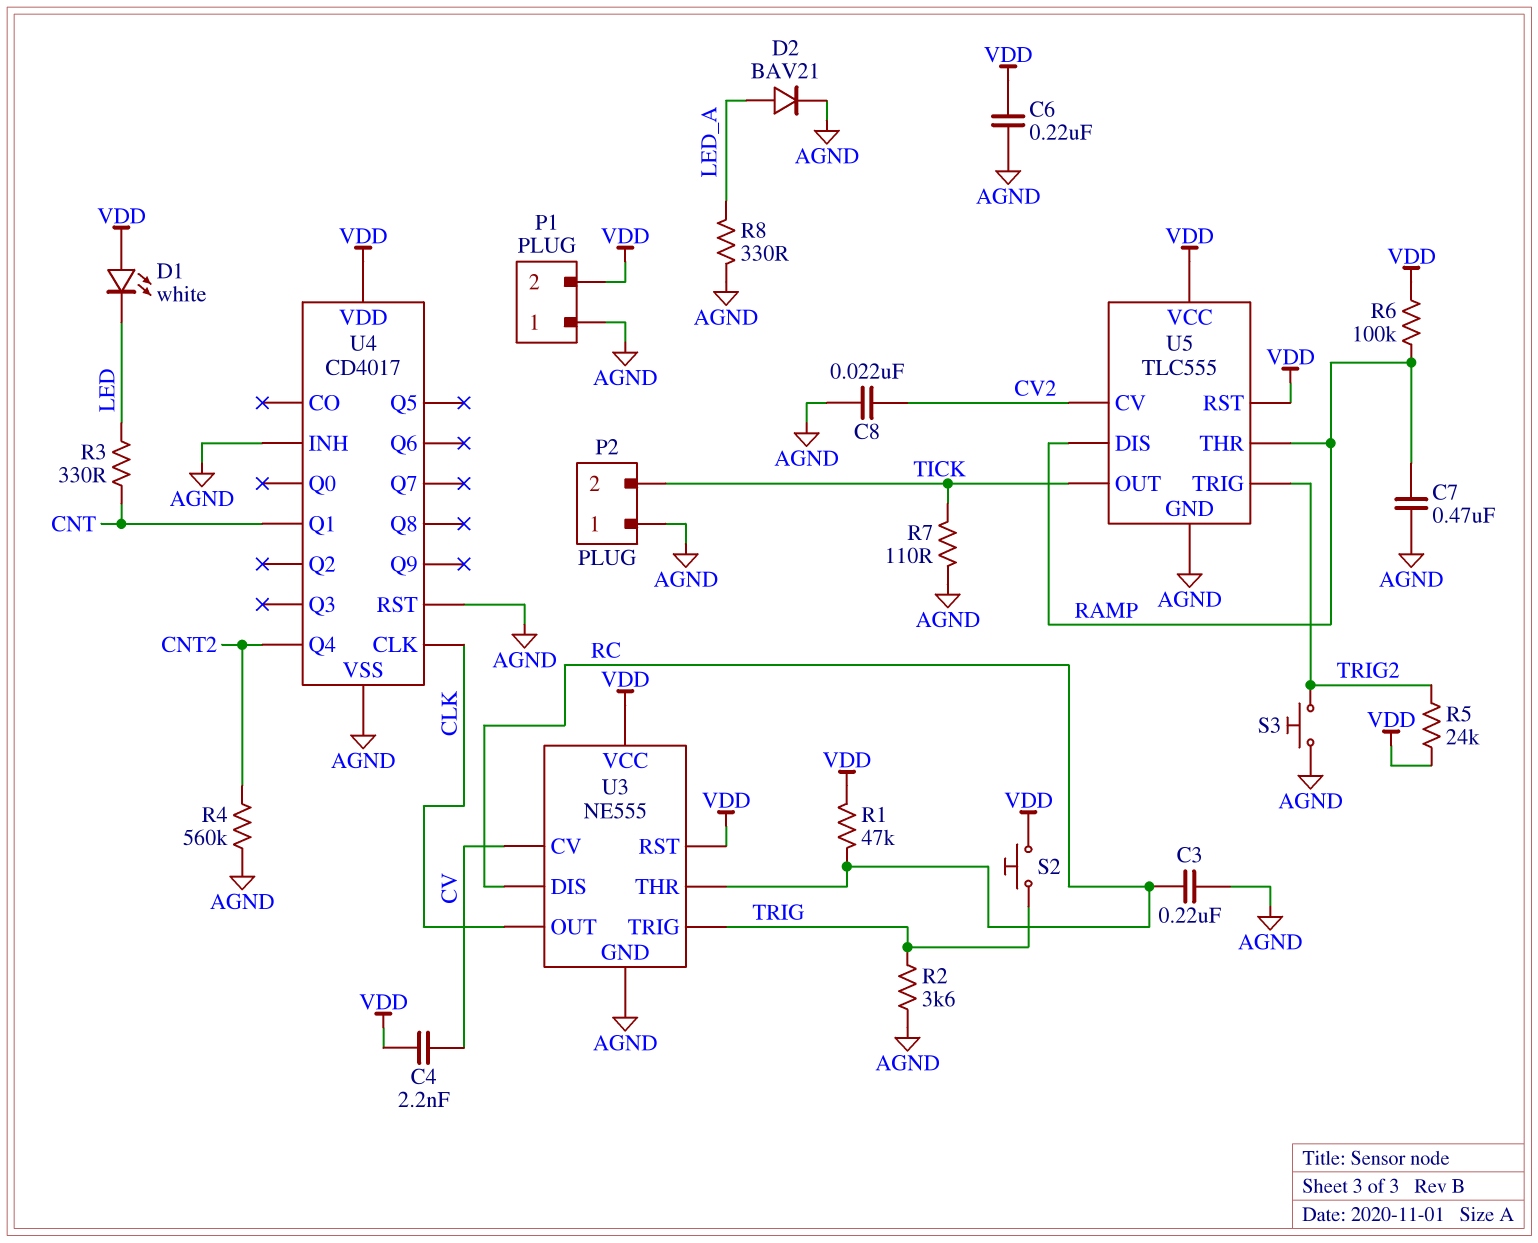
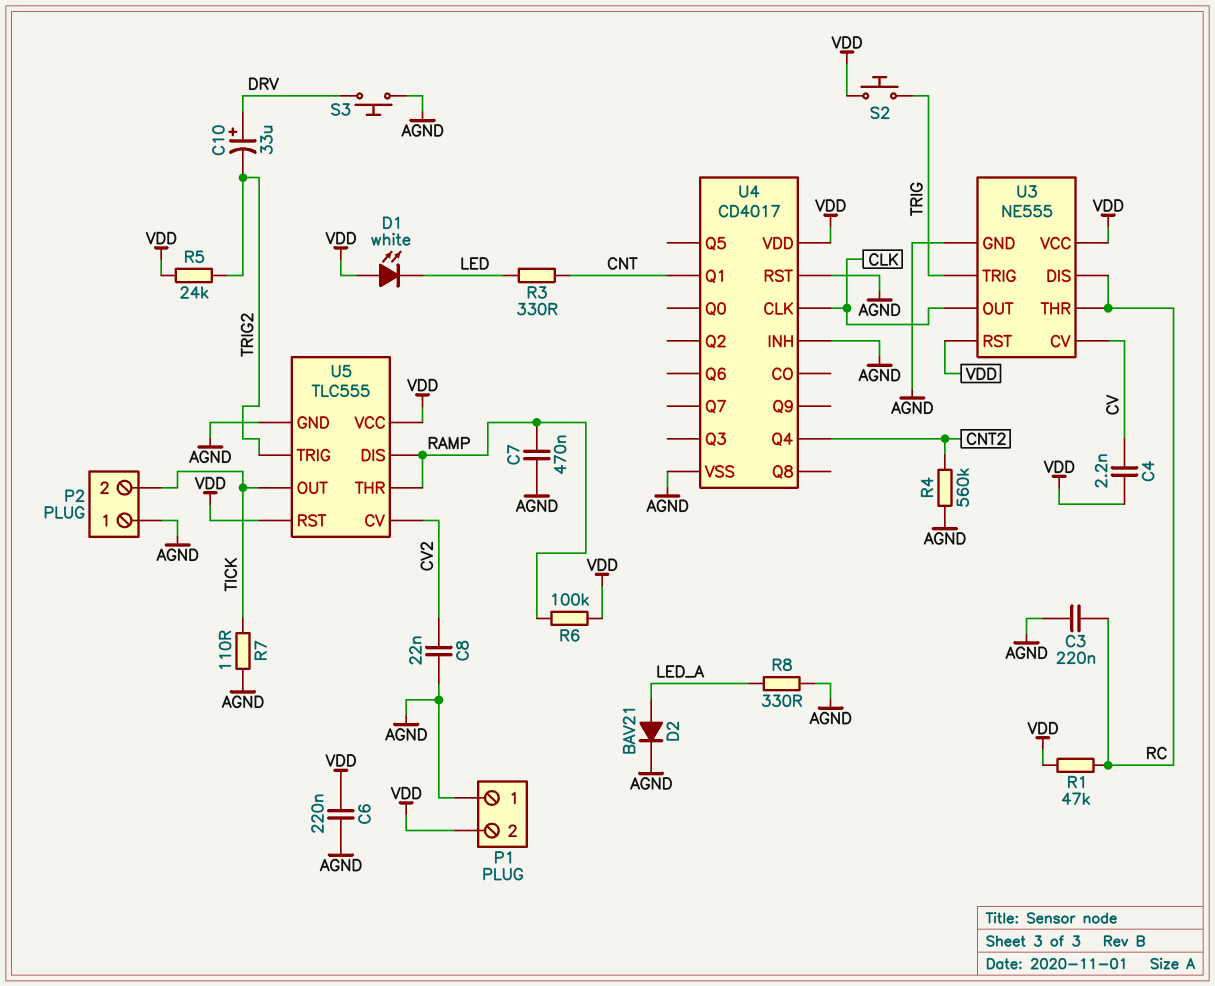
C10: none -> 33uF (plus DRV, minus TRIG2)
R2: 3.6k (AGND, TRIG) -> none
S3: button (AGND, TRIG2) -> button (AGND, DRV)

